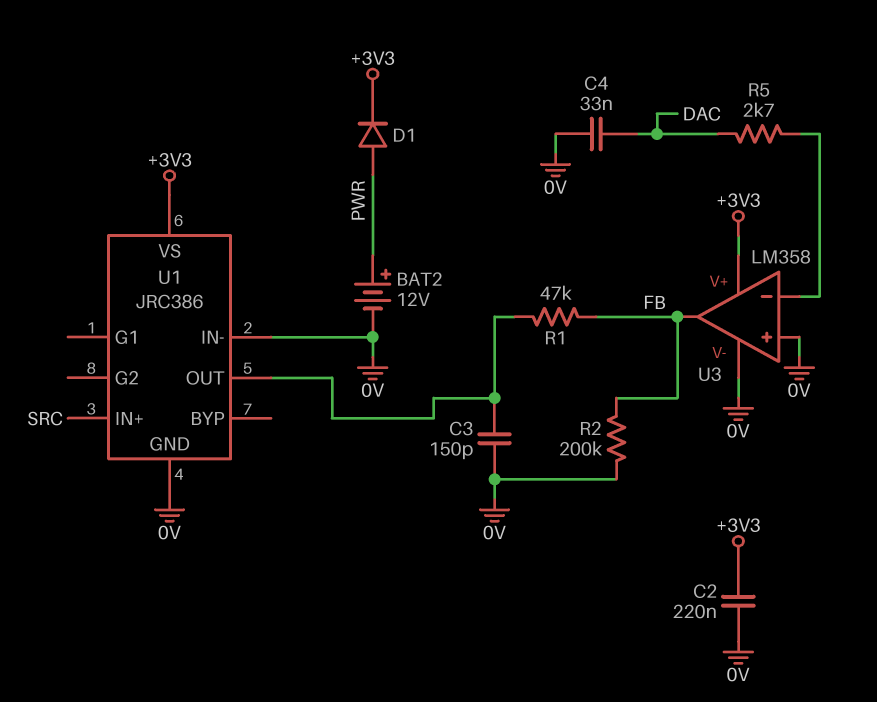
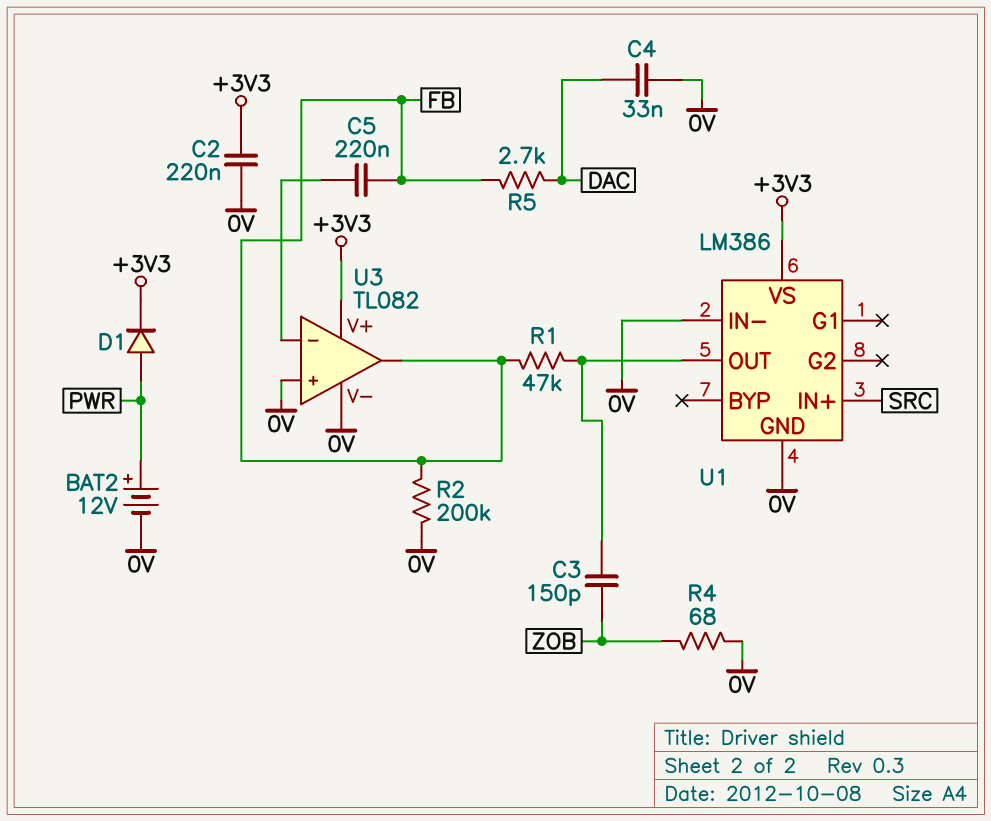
C3: 150pF (0V, U1/OUT) -> 150pF (U1/OUT, ZOB)
C5: none -> 220nF (FB, U3/in-)
R4: none -> 68 (0V, ZOB)
R5: 2.7k (DAC, U3/in-) -> 2.7k (DAC, FB)
U1: JRC386 -> LM386
U3: LM358 -> TL082

